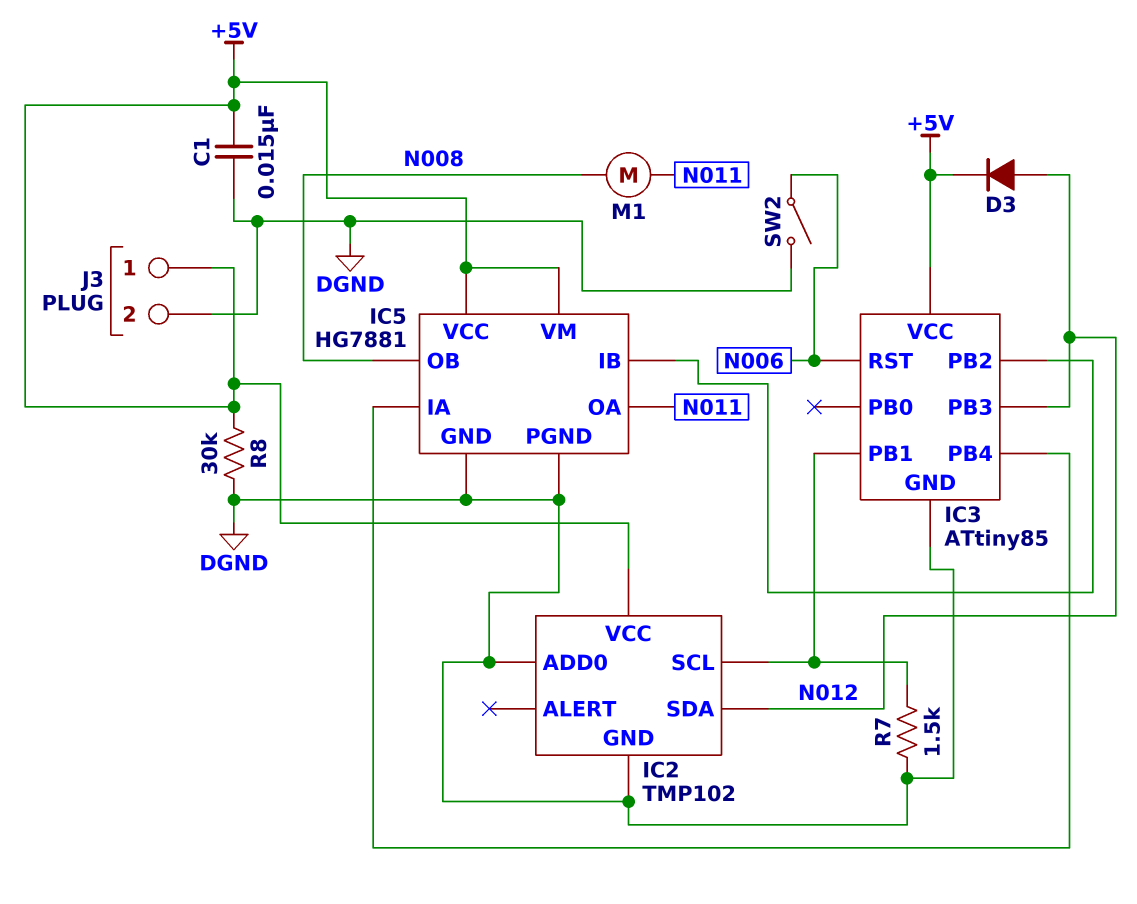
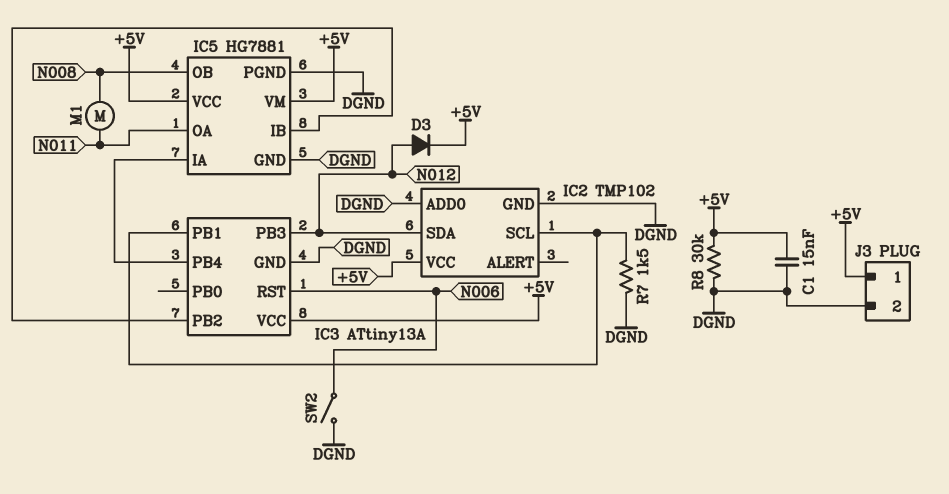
IC3: ATtiny85 -> ATtiny13A

